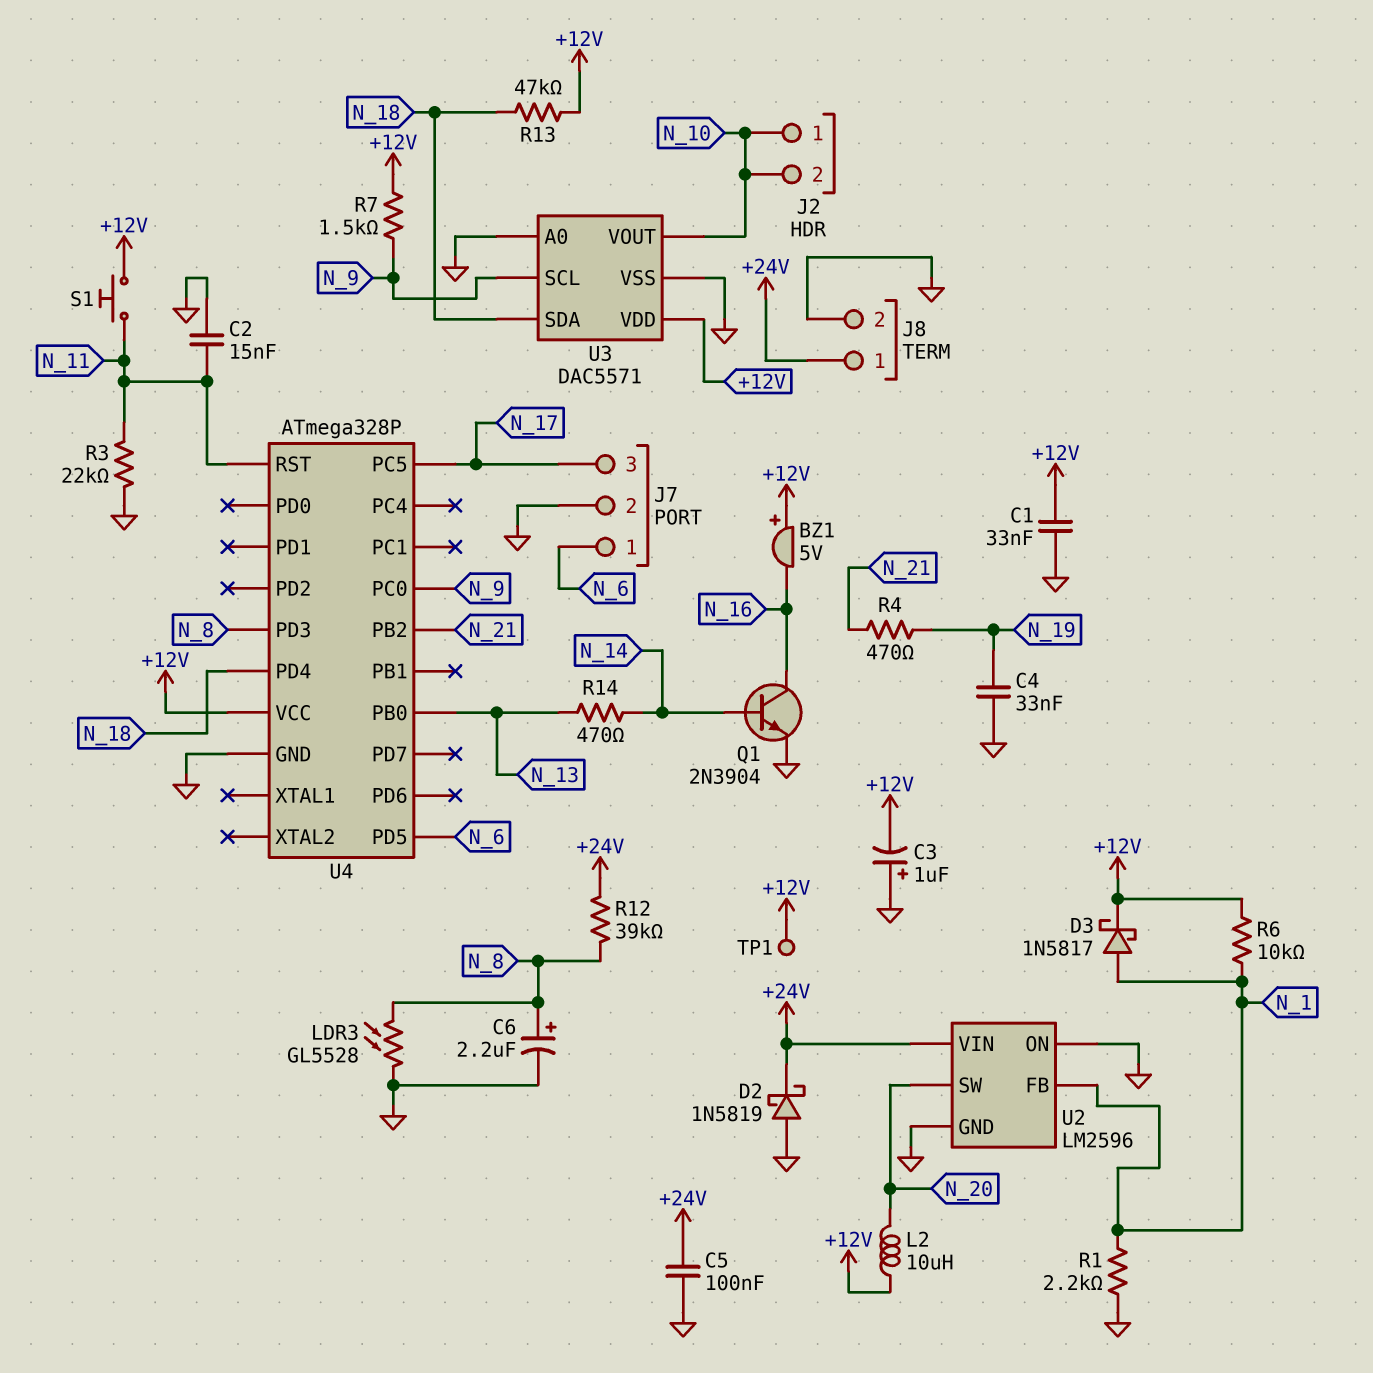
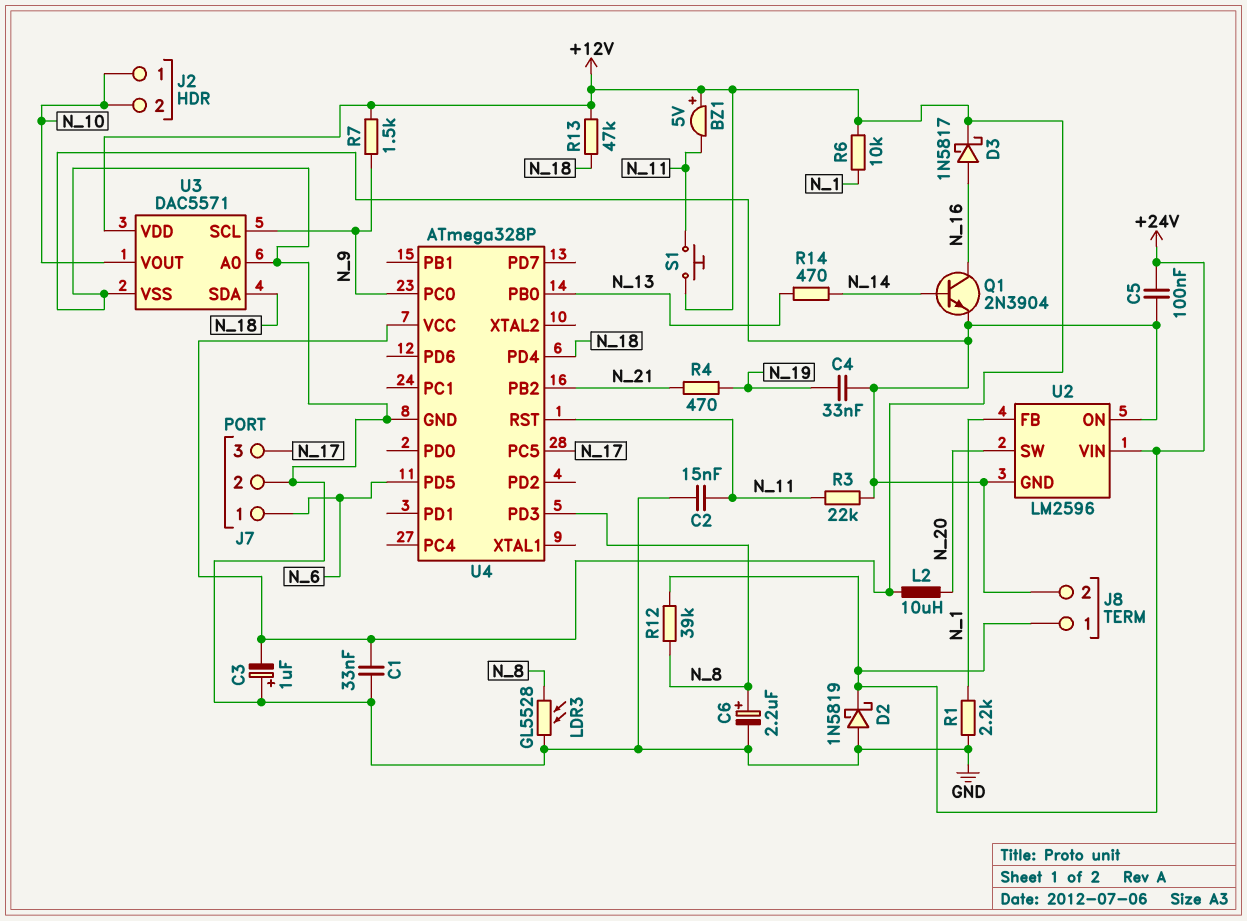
BZ1: buzzer 5V (plus +12V, minus N_16) -> buzzer 5V (plus +12V, minus N_11)
D3: schottky 1N5817 (A N_1, K +12V) -> schottky 1N5817 (A N_16, K +12V)
TP1: test point (+12V) -> none

